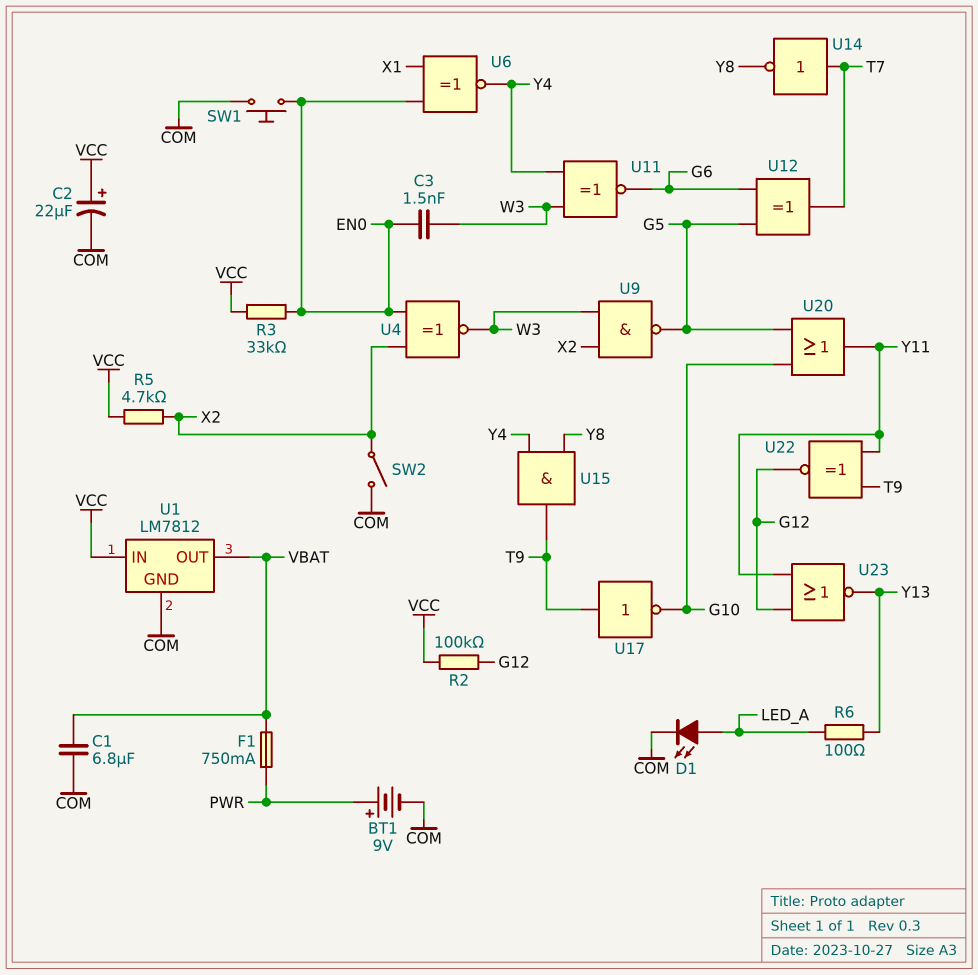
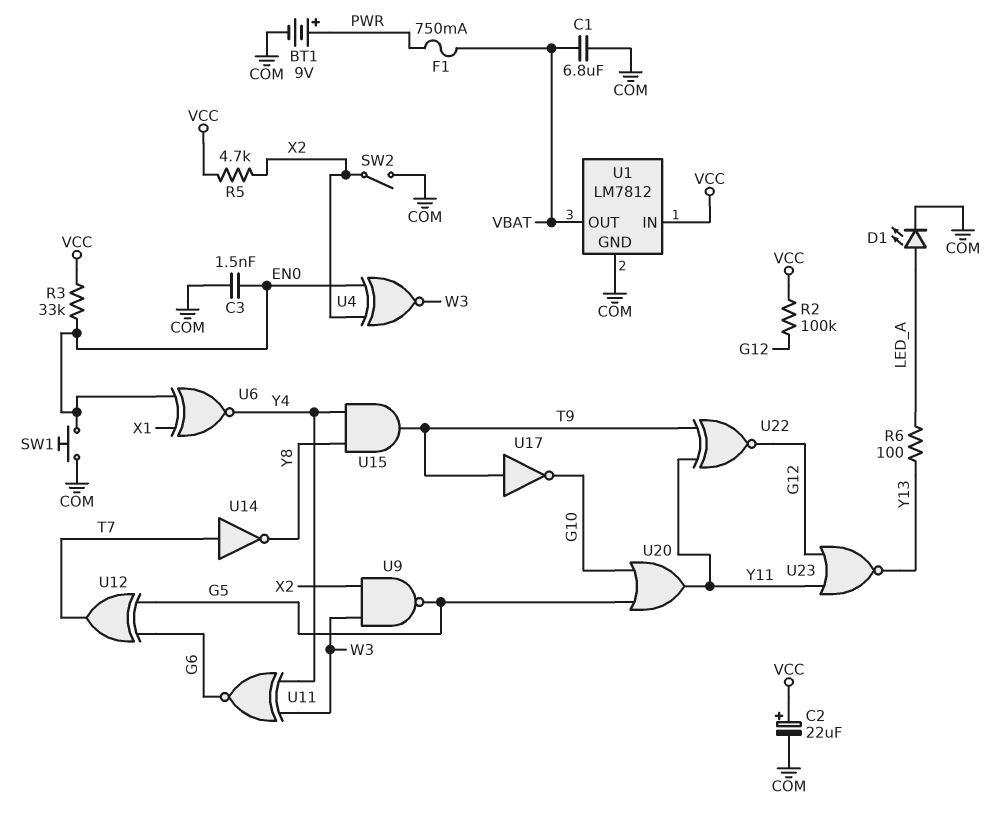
C3: 1.5nF (EN0, W3) -> 1.5nF (COM, EN0)

